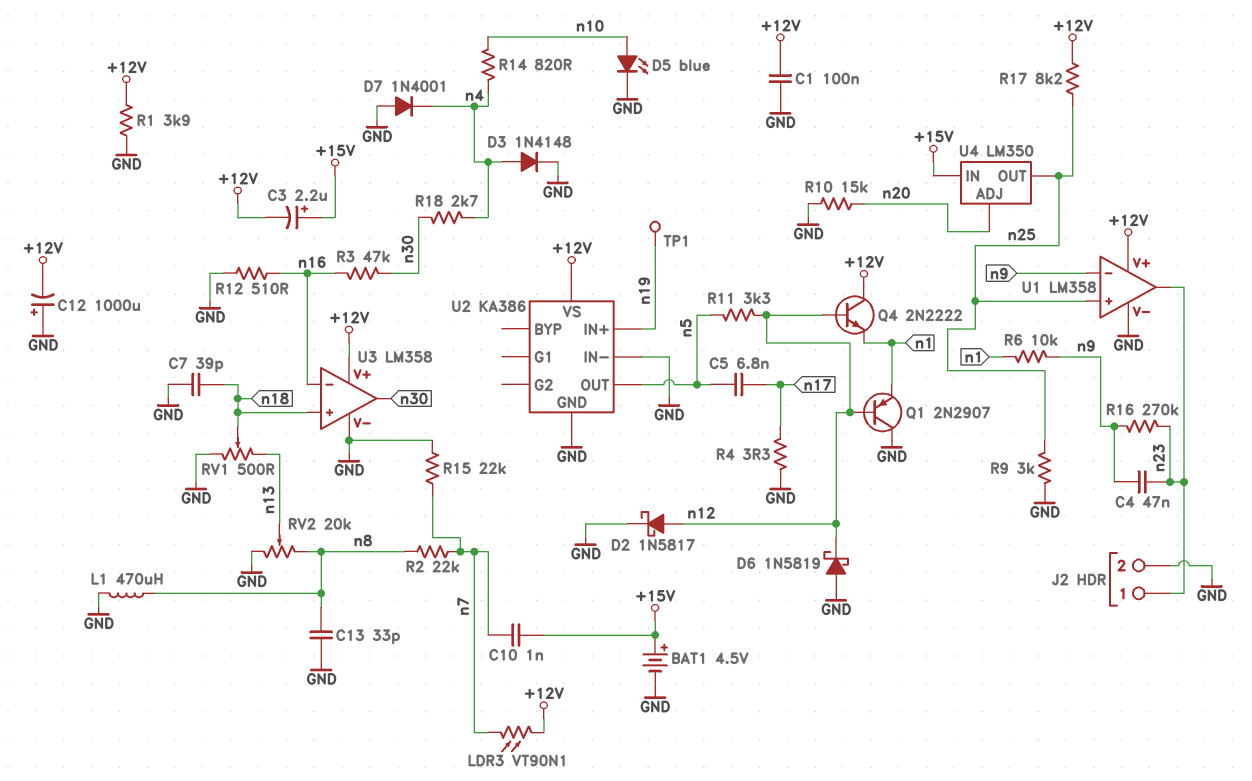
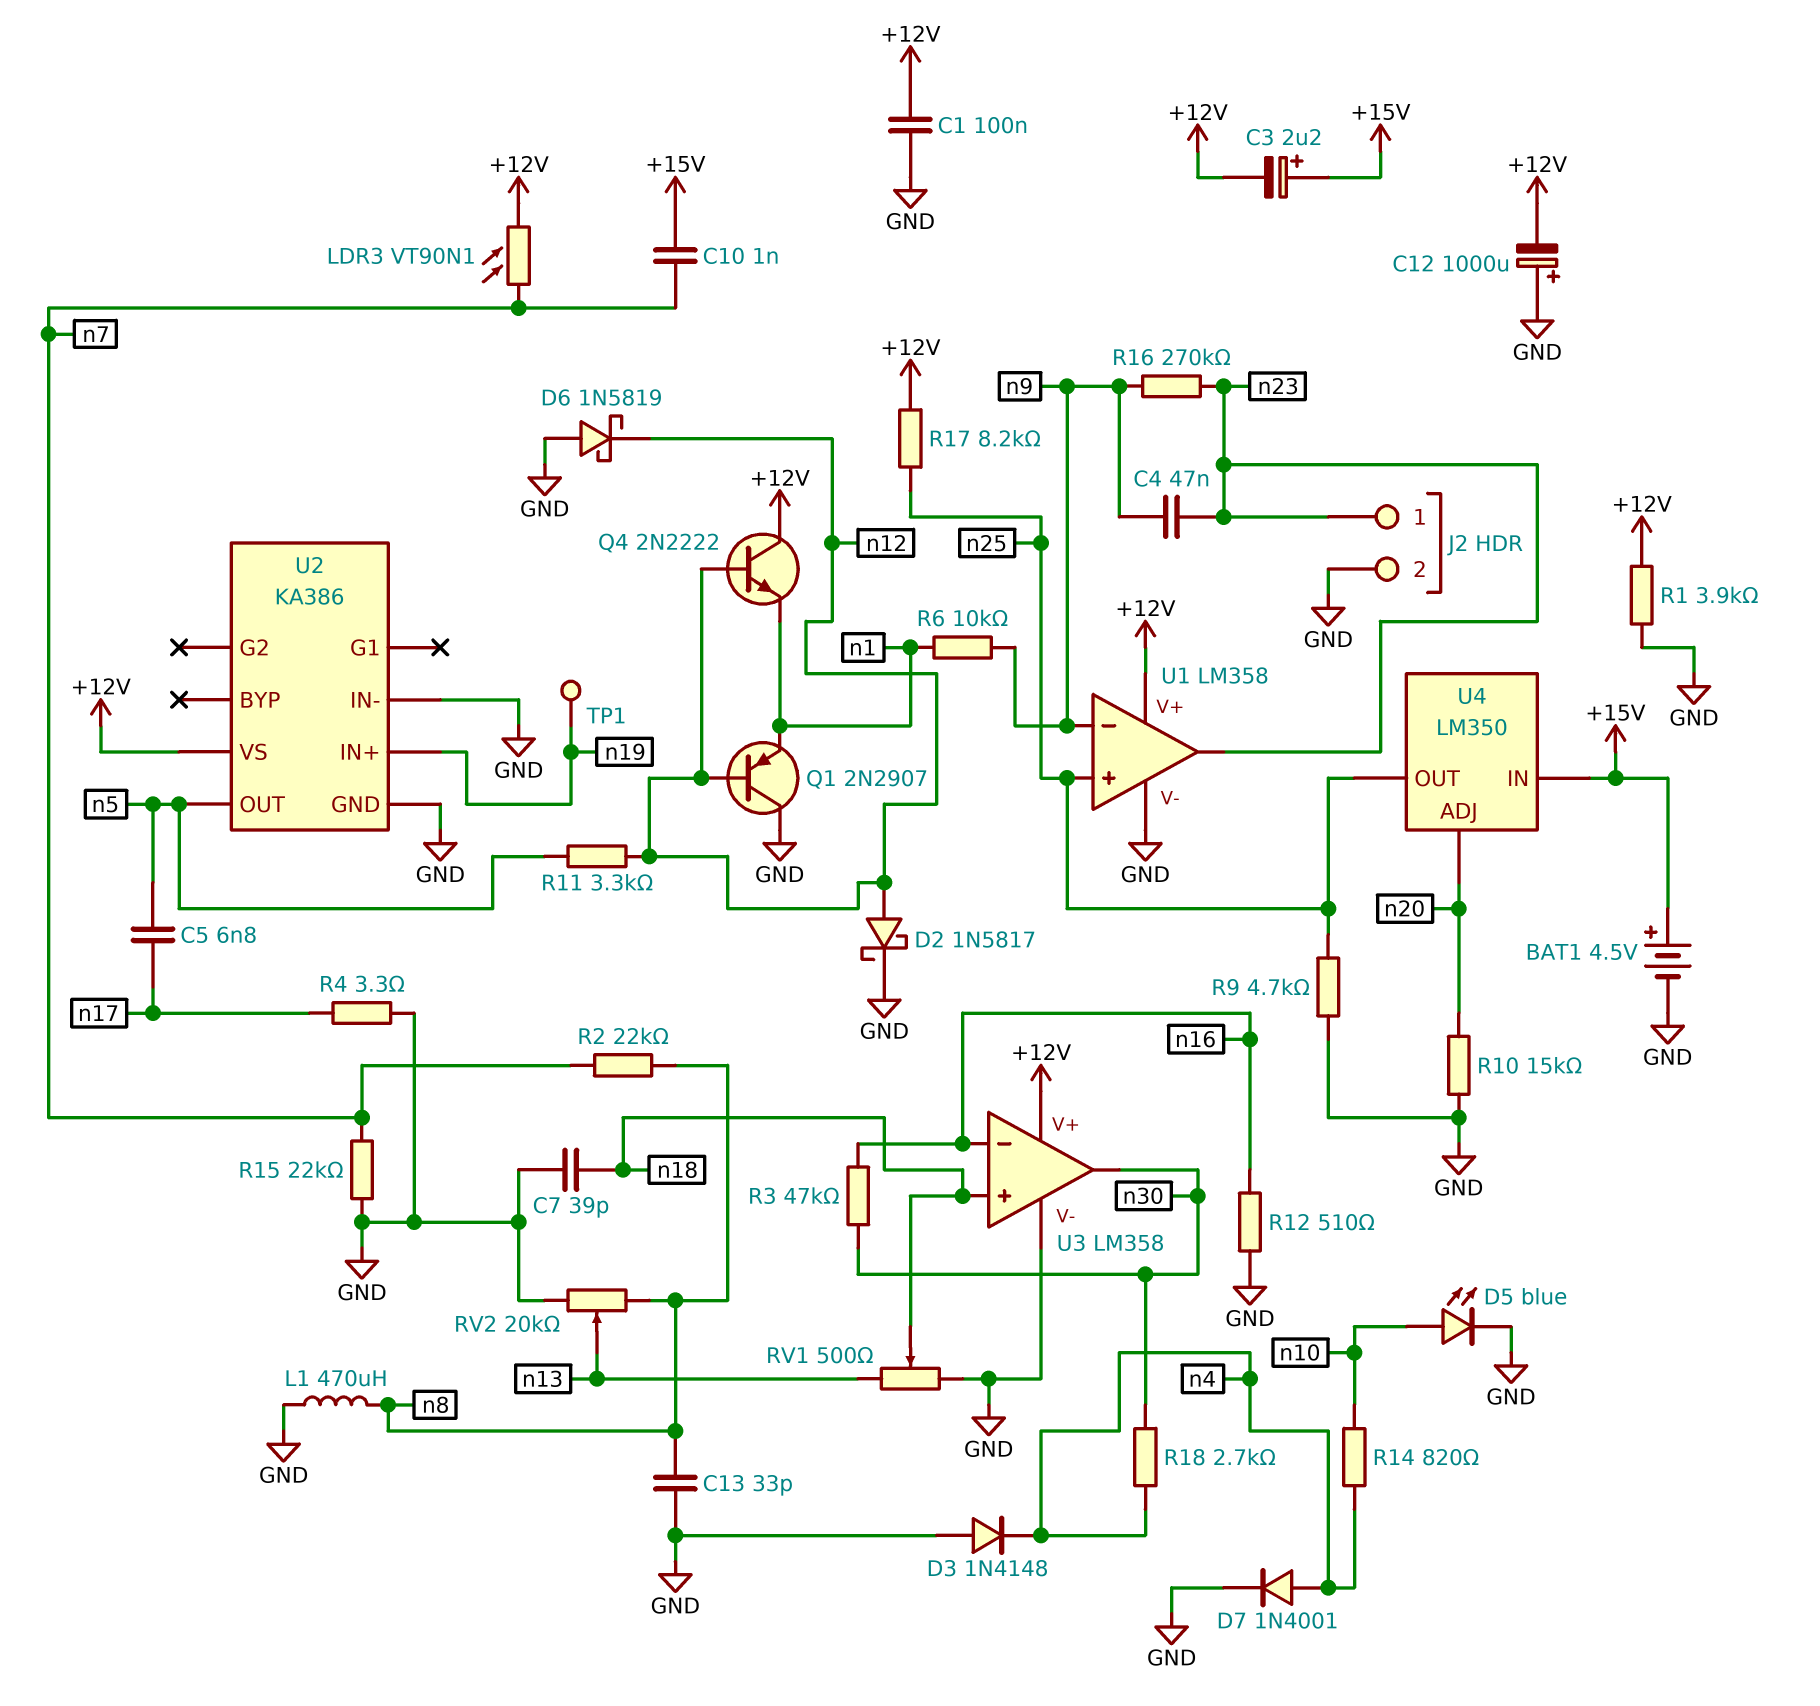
D3: diode 1N4148 (A n4, K GND) -> diode 1N4148 (A GND, K n4)
D7: diode 1N4001 (A GND, K n4) -> diode 1N4001 (A n4, K GND)
R9: 3k (GND, n25) -> 4.7k (GND, n25)

